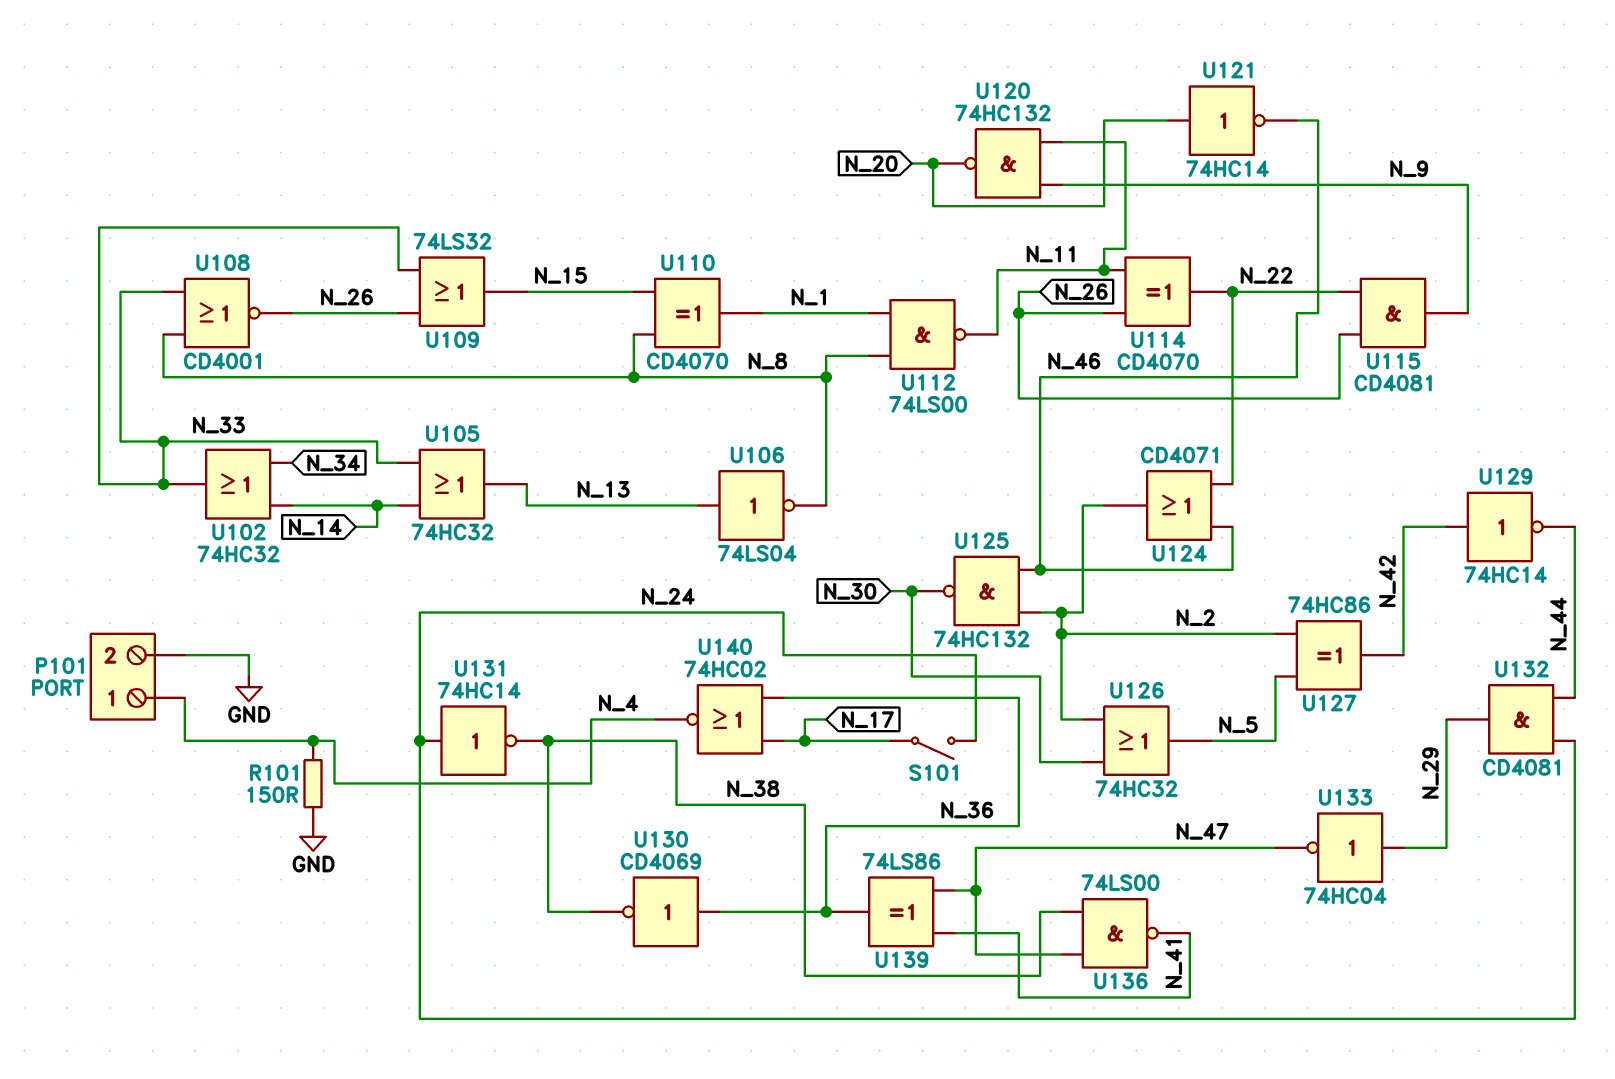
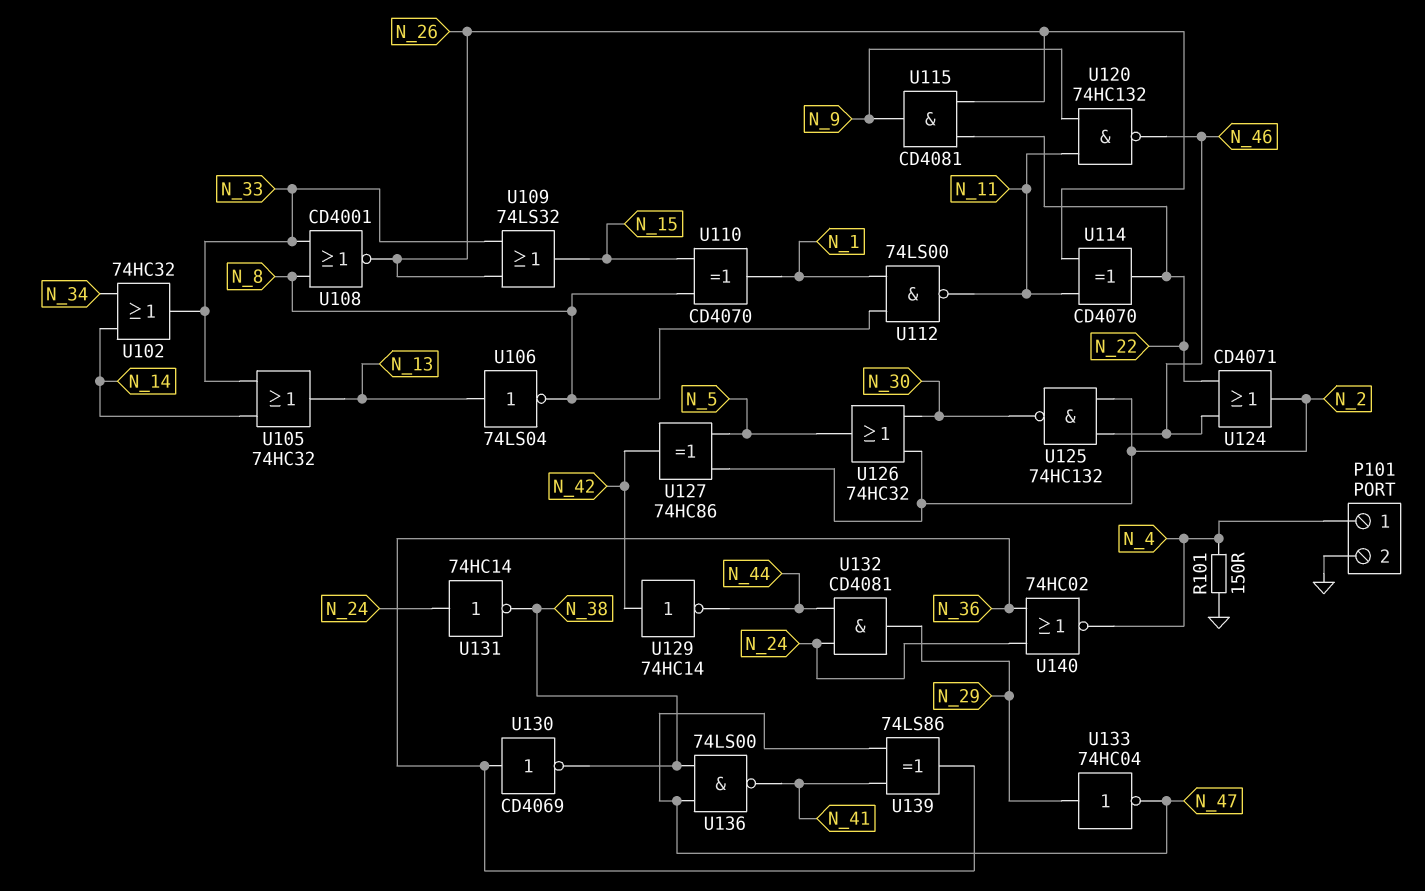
S101: switch (N_17, N_24) -> none
U120: NAND 74HC132 (in N_9, in N_11, out N_20) -> NAND 74HC132 (in N_9, in N_11, out N_46)
U121: NOT 74HC14 (in N_20, out N_46) -> none
U140: NOR 74HC02 (in N_17, in N_36, out N_4) -> NOR 74HC02 (in N_24, in N_36, out N_4)

